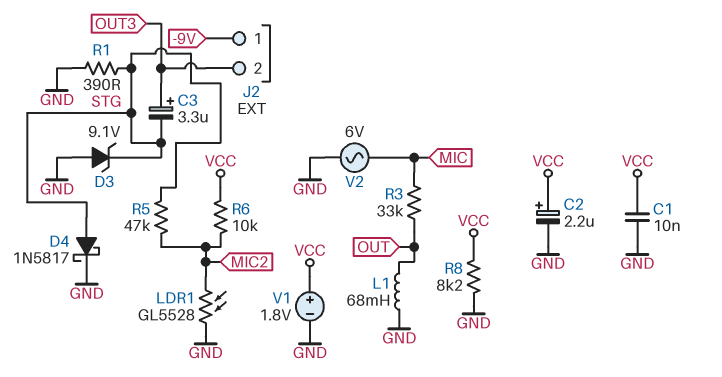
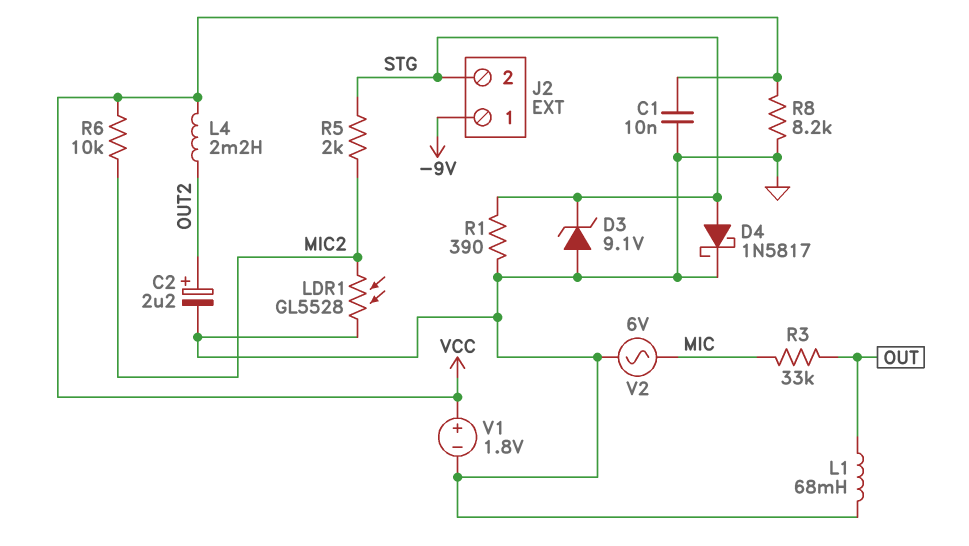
C2: 2.2uF (plus VCC, minus GND) -> 2.2uF (plus OUT2, minus GND)
C3: 3.3uF (plus OUT3, minus STG) -> none
J2 pin 2: OUT3 -> STG
L4: none -> 2.2mH (OUT2, VCC)
R5: 47k (MIC2, STG) -> 2k (MIC2, STG)

